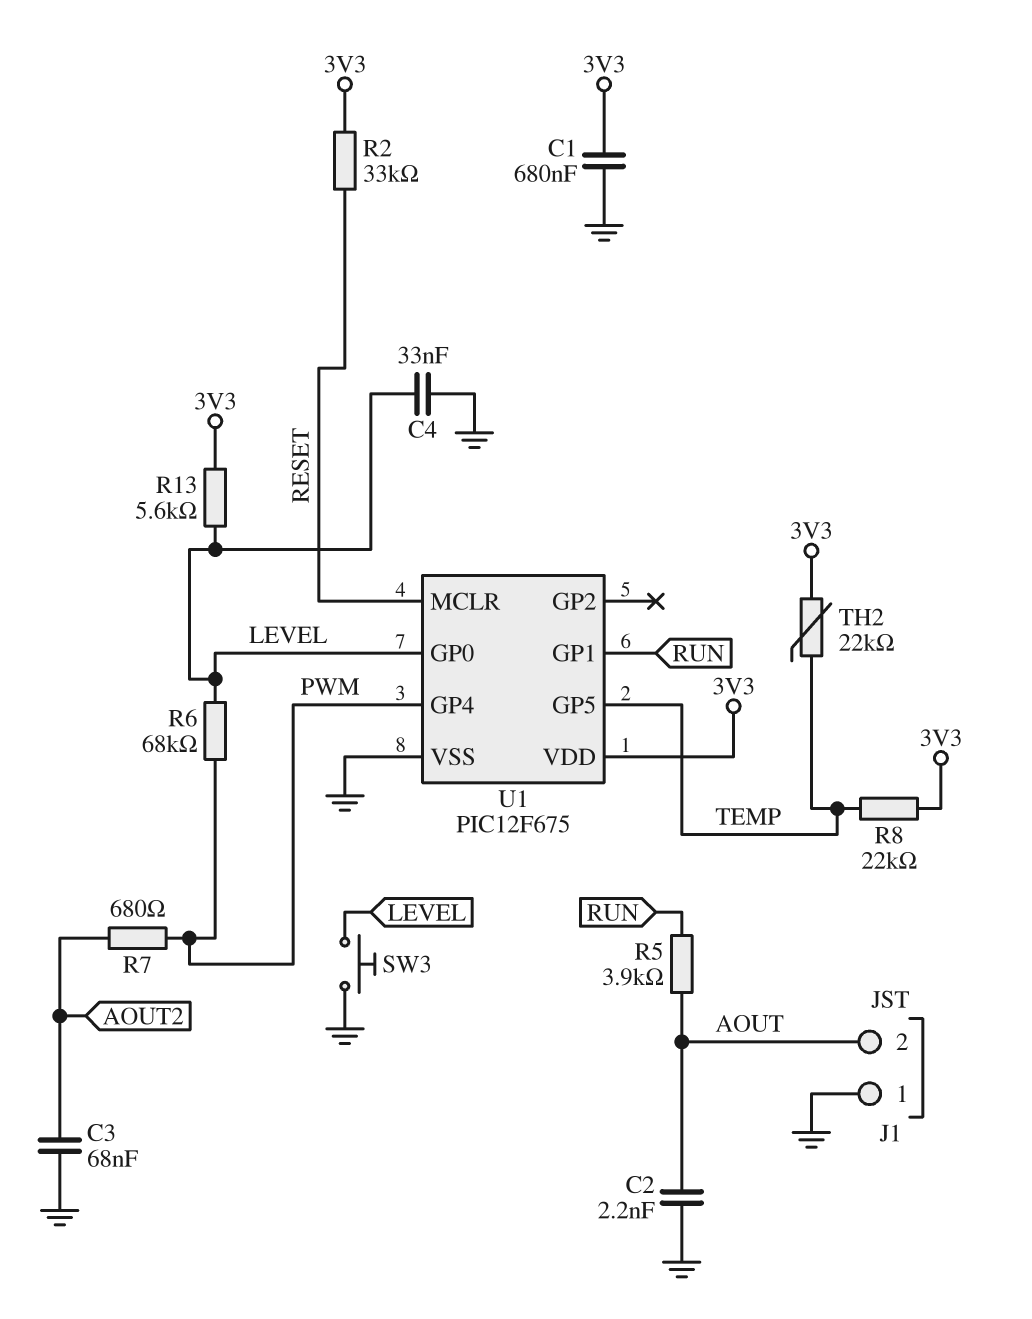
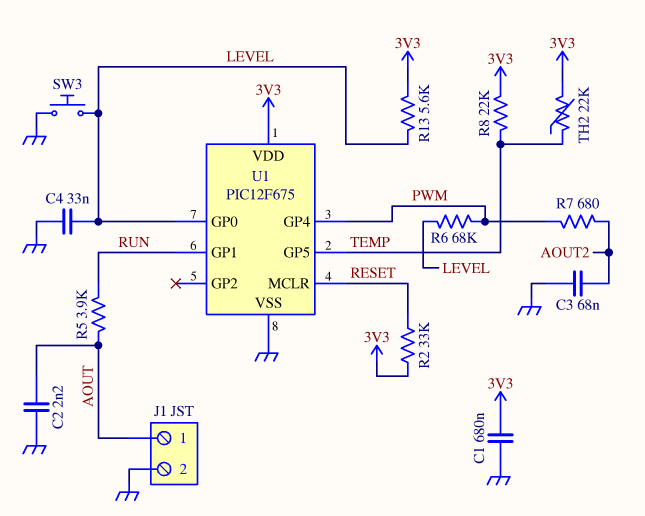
J1 pin 1: GND -> AOUT
J1 pin 2: AOUT -> GND

